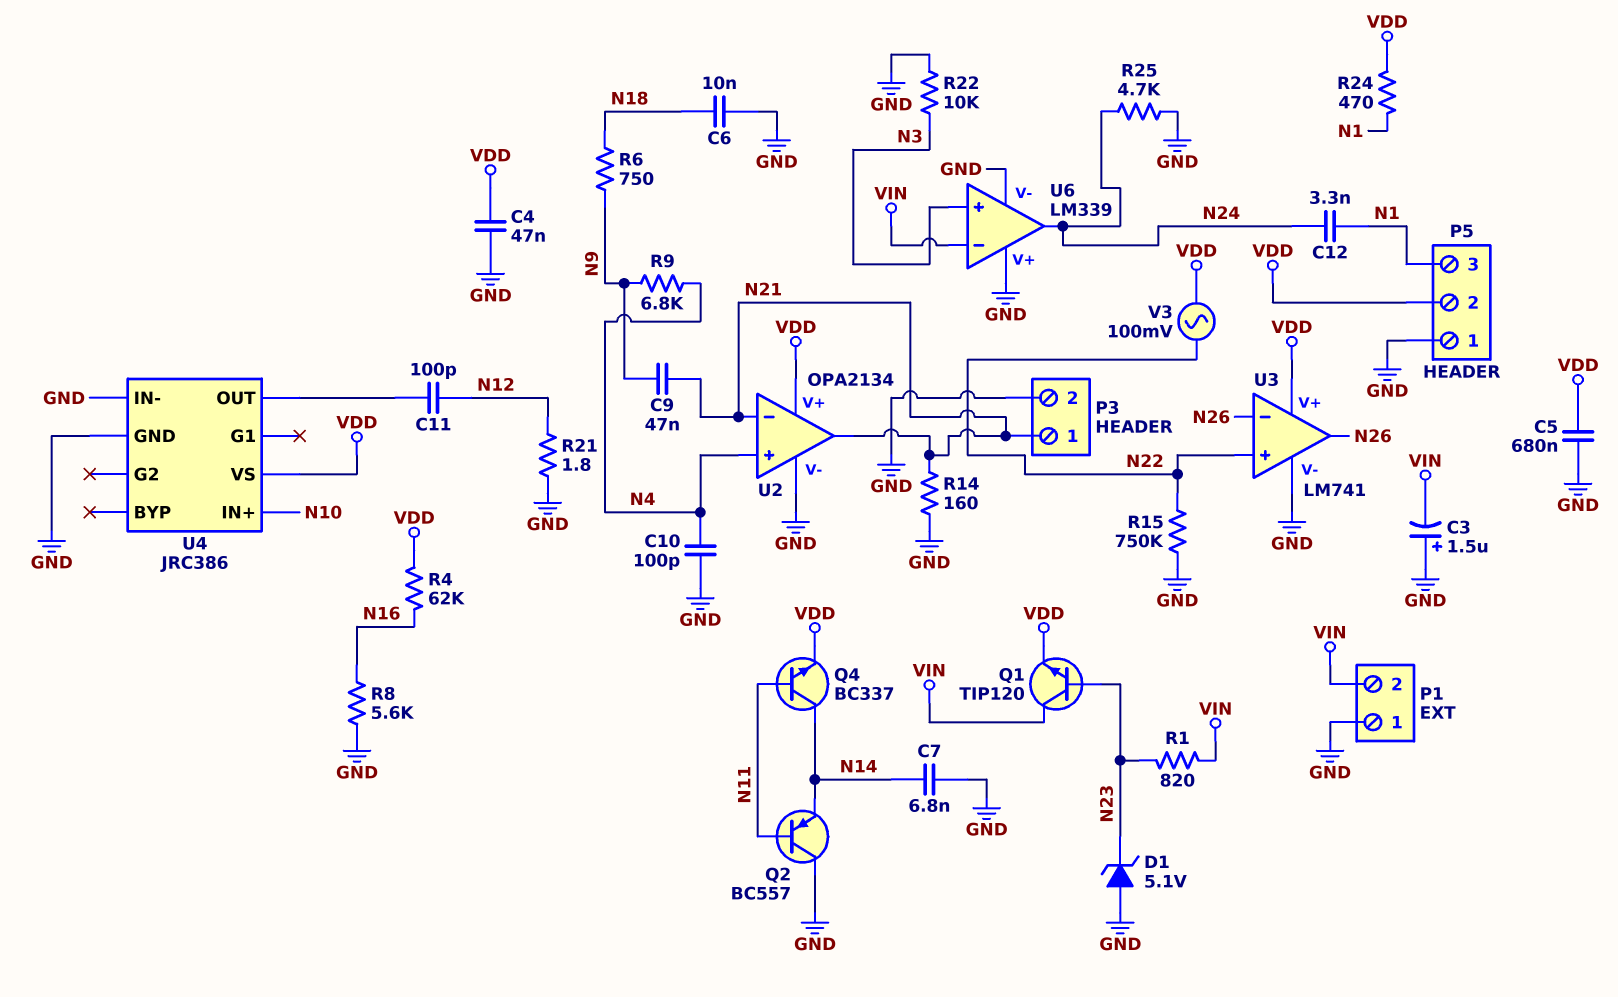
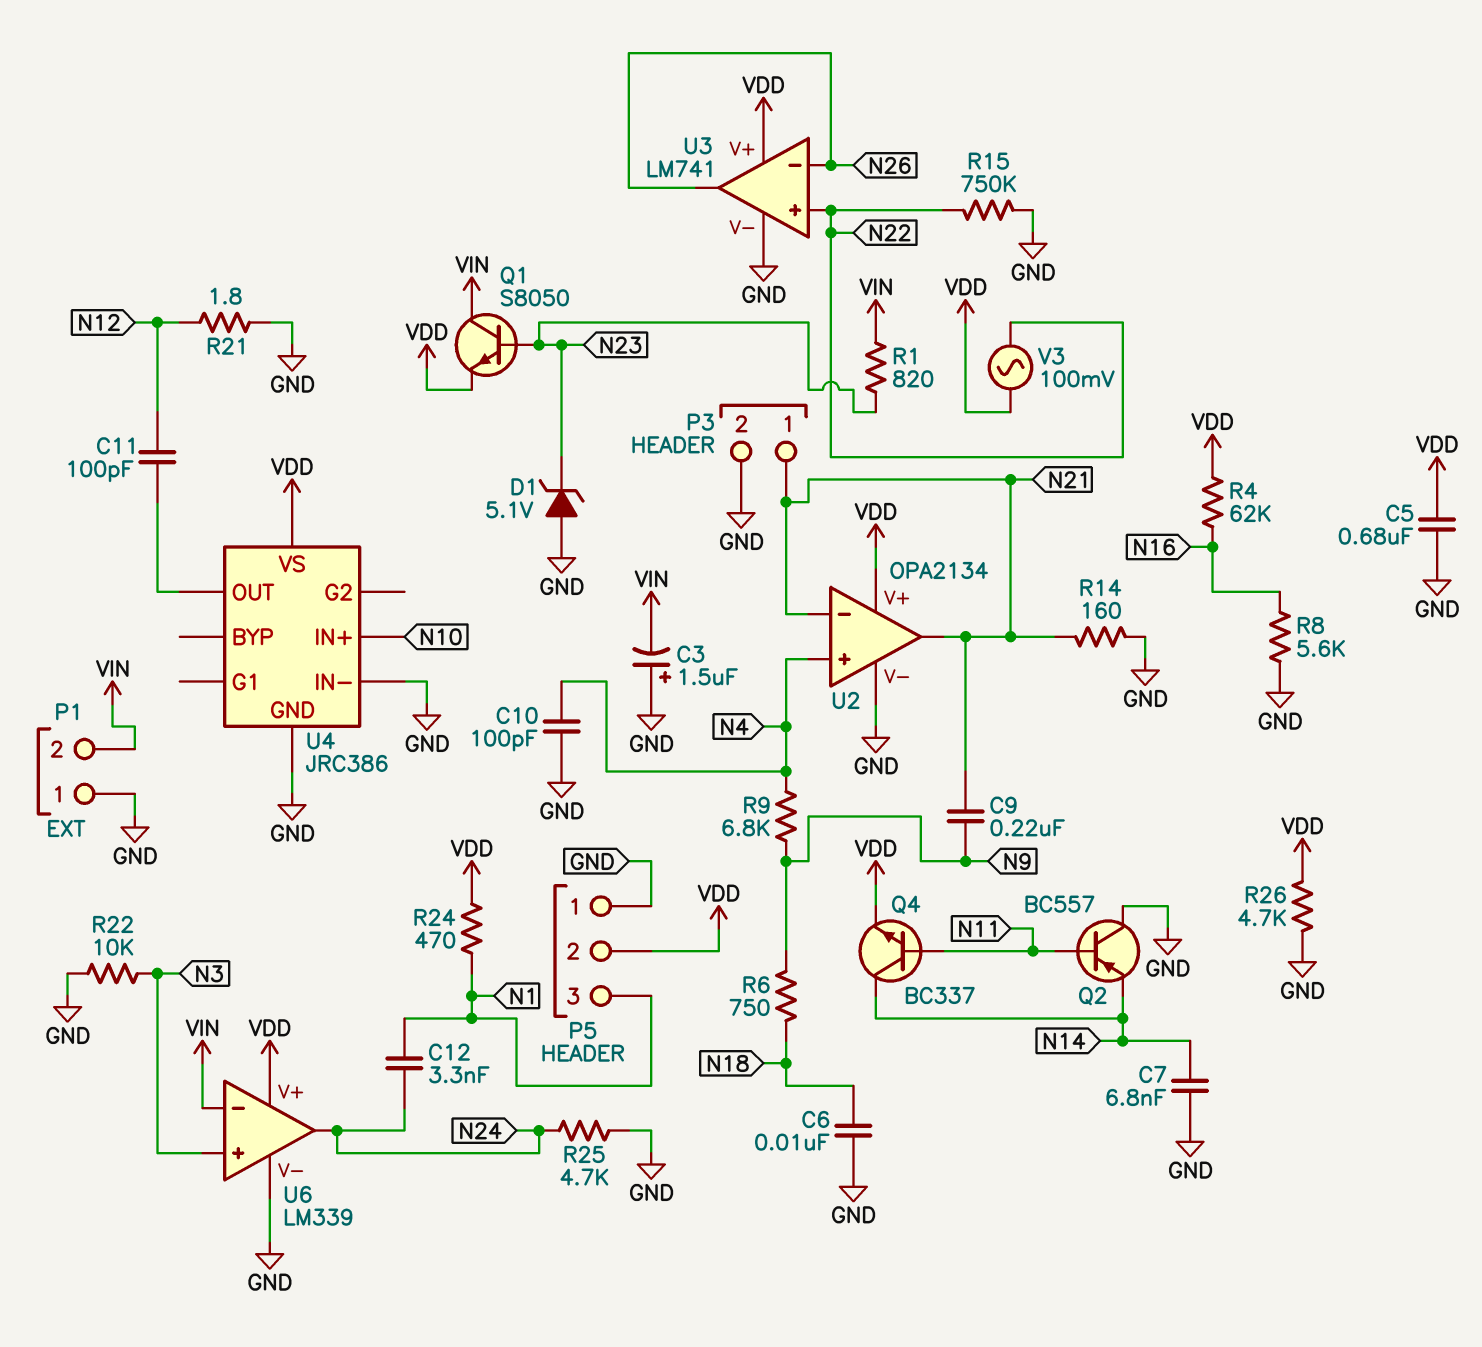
C4: 47nF (GND, VDD) -> none
C9: 47nF (N9, N21) -> 220nF (N9, N21)
Q1: NPN TIP120 (B N23, C VIN, E VDD) -> NPN S8050 (B N23, C VIN, E VDD)
R26: none -> 4.7k (GND, VDD)
U6 pin V+: GND -> VDD

